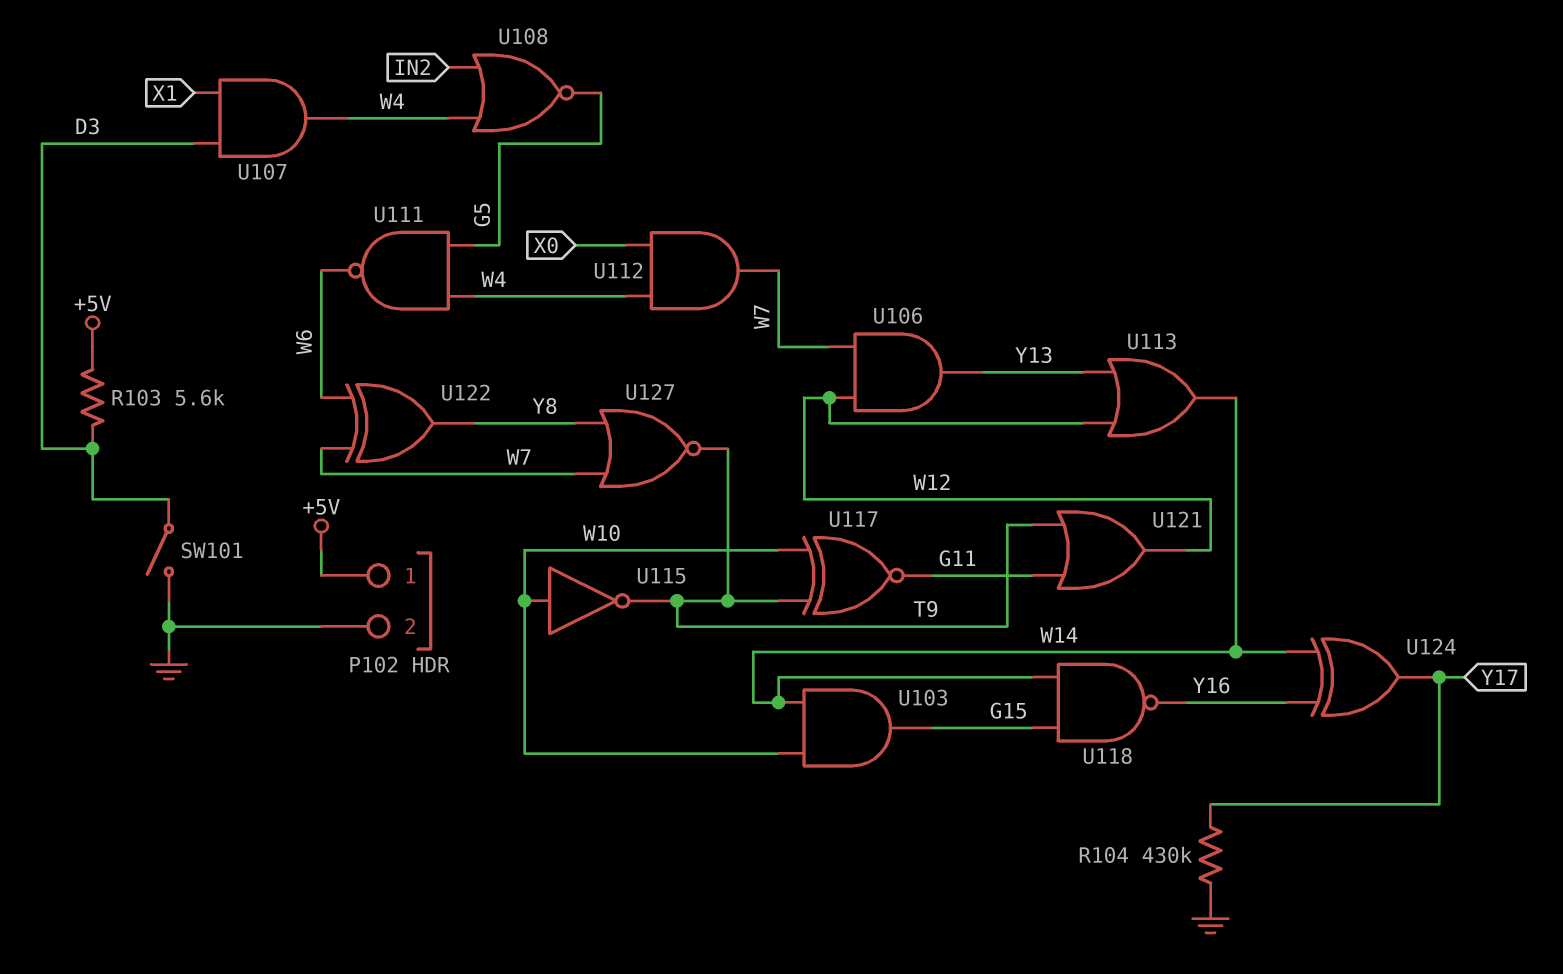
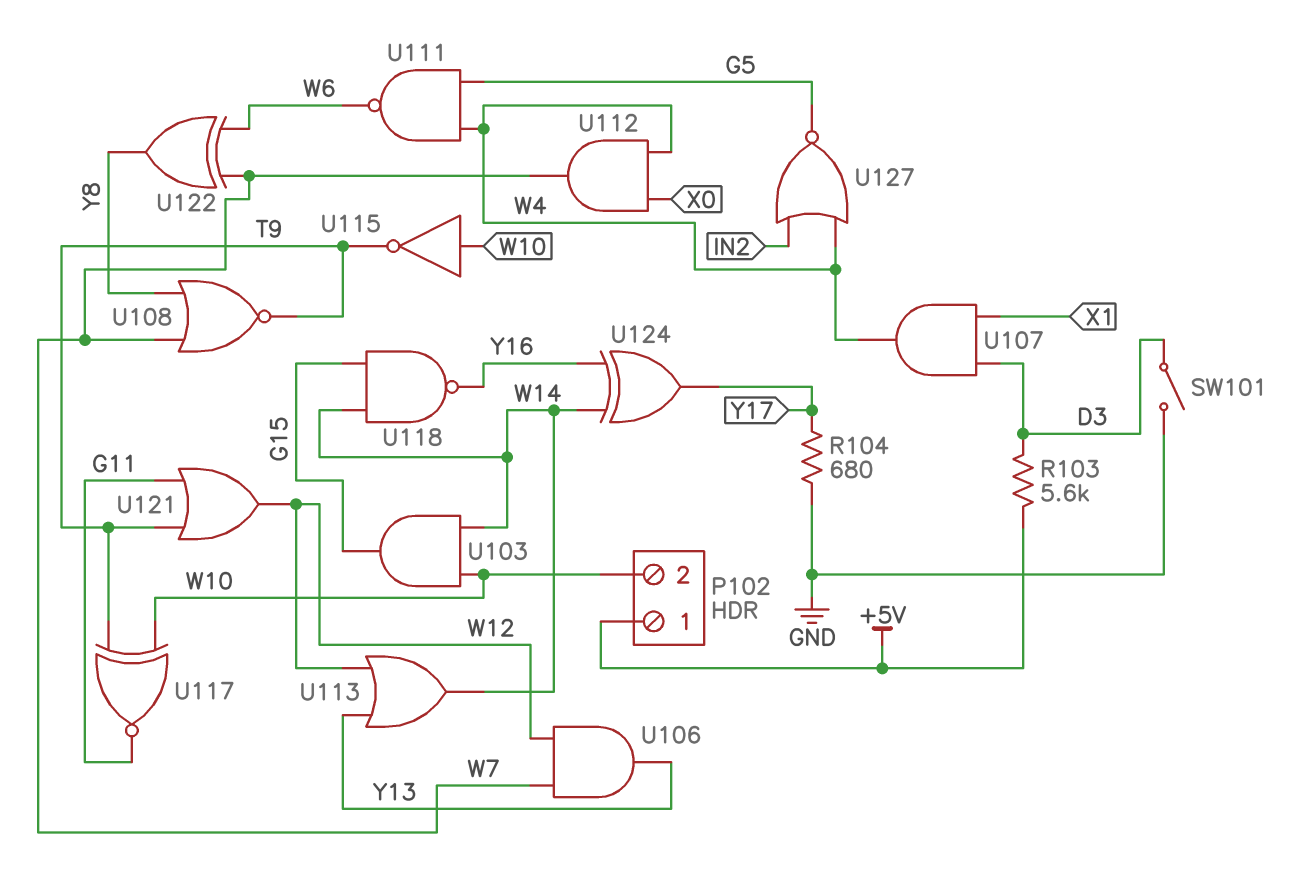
P102 pin 2: GND -> W10
R104: 430k (GND, Y17) -> 680 (GND, Y17)
U108: NOR (in IN2, in W4, out G5) -> NOR (in W7, in Y8, out T9)
U127: NOR (in W7, in Y8, out T9) -> NOR (in IN2, in W4, out G5)

